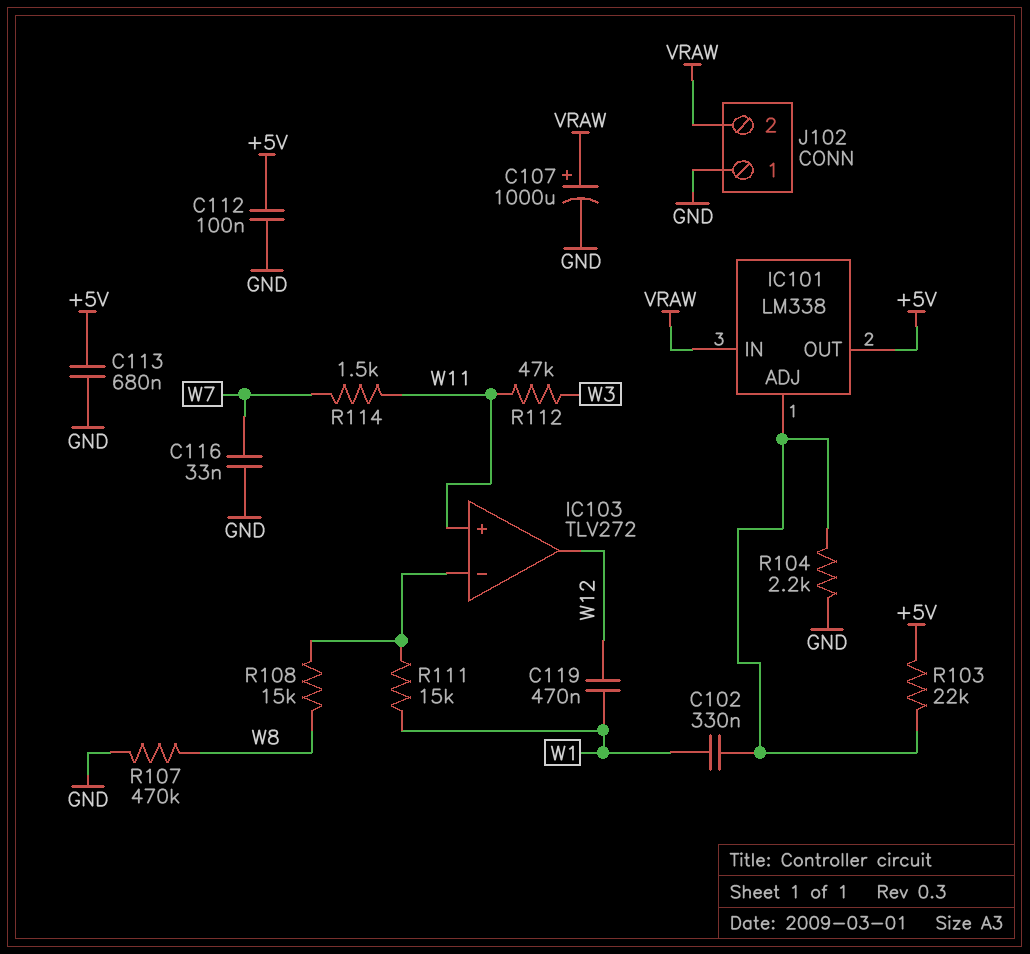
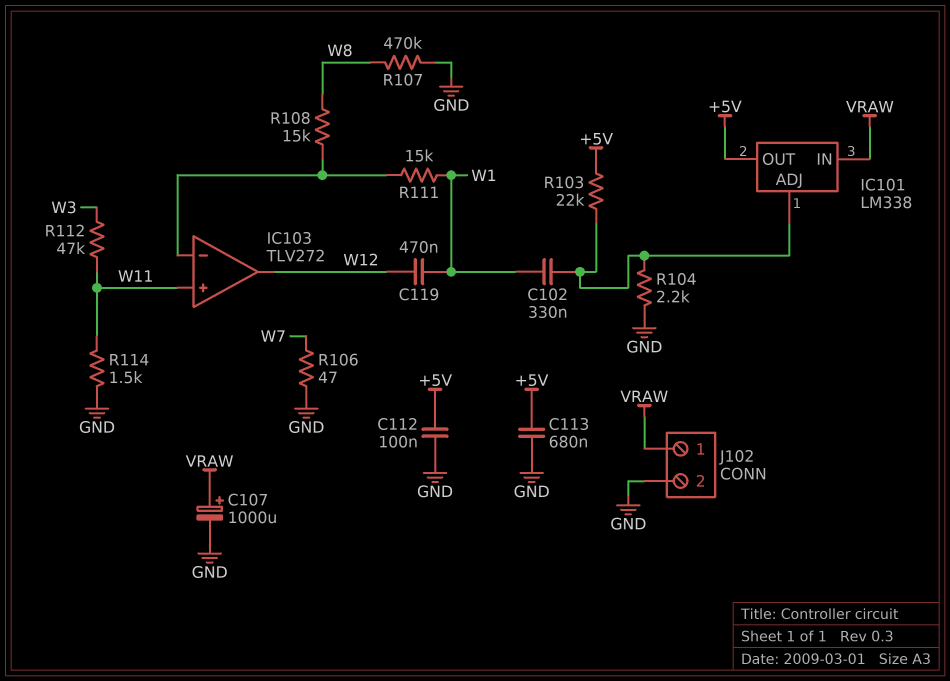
C116: 33nF (GND, W7) -> none
J102 pin 1: GND -> VRAW
J102 pin 2: VRAW -> GND
R106: none -> 47 (GND, W7)
R114: 1.5k (W7, W11) -> 1.5k (GND, W11)

